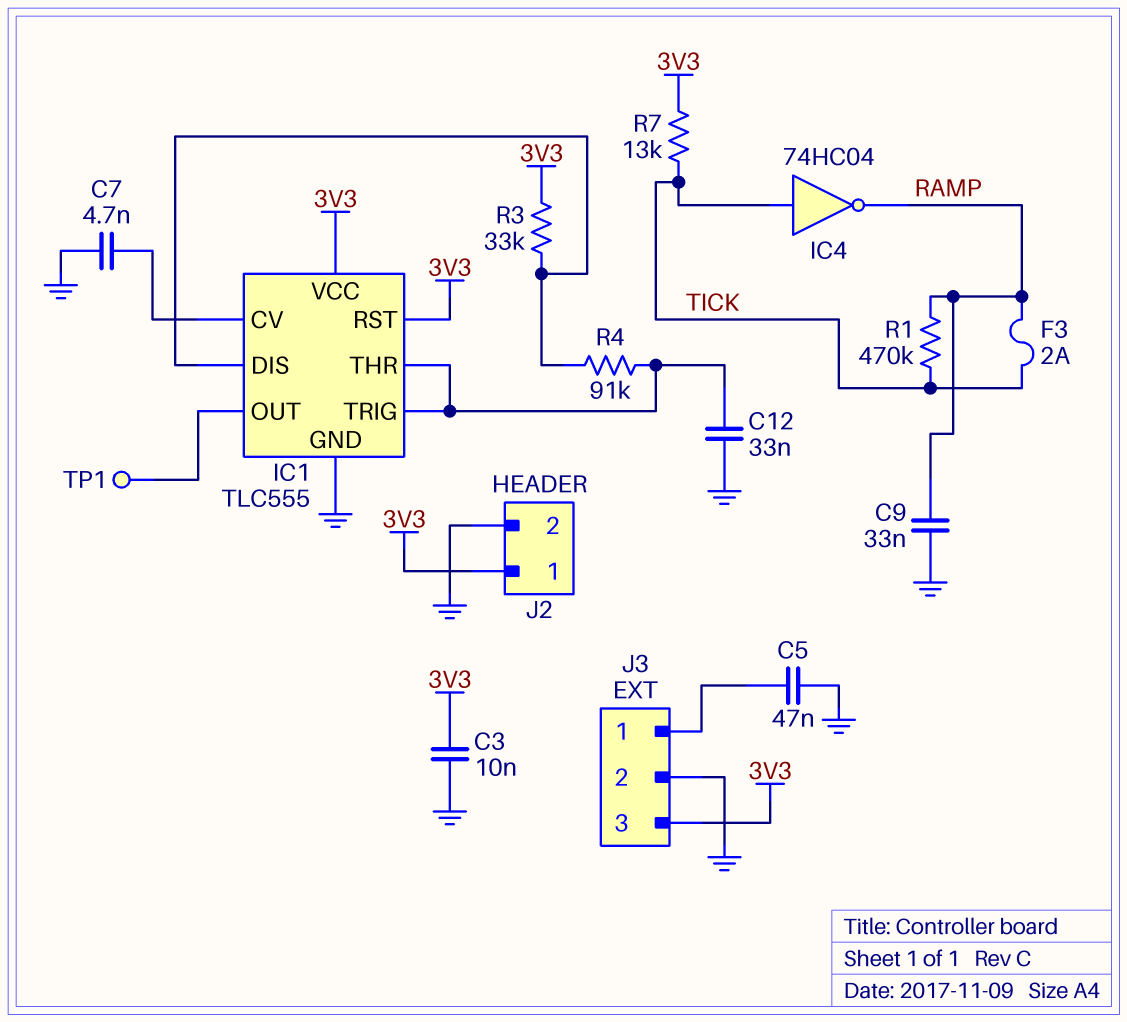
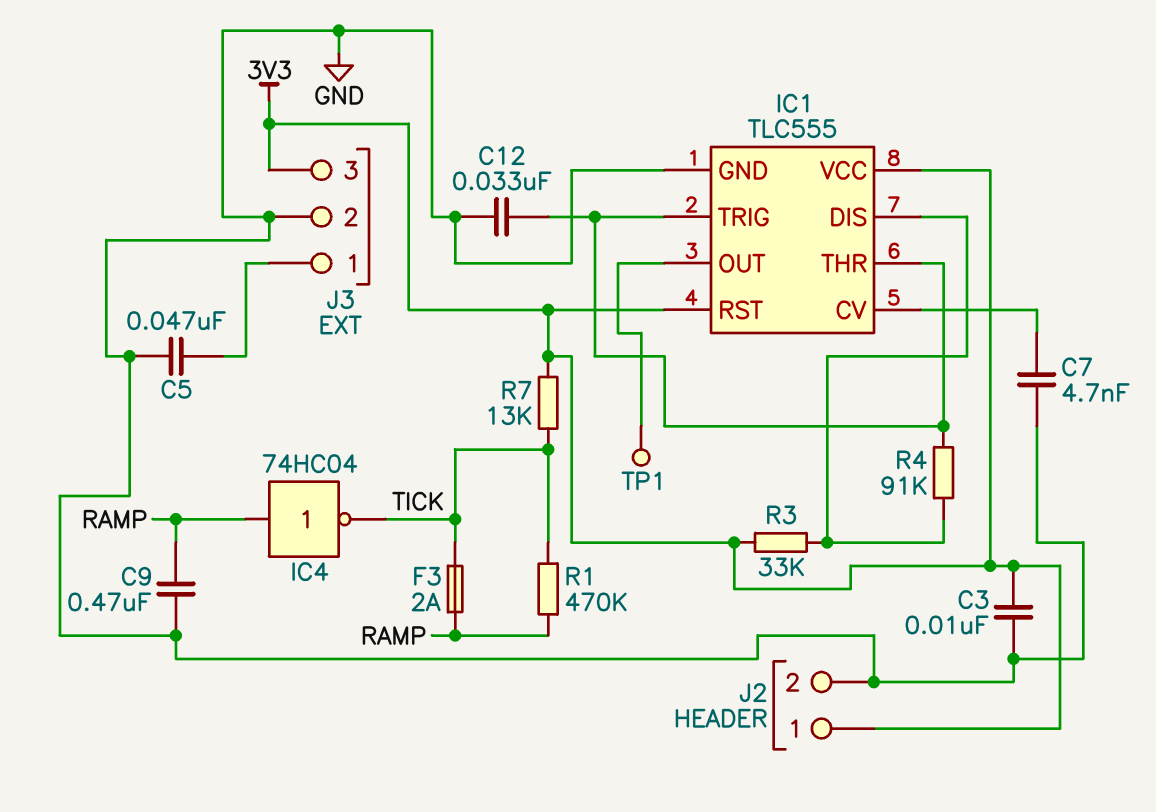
C9: 33nF (GND, RAMP) -> 470nF (GND, RAMP)
IC4: NOT 74HC04 (in TICK, out RAMP) -> NOT 74HC04 (in RAMP, out TICK)

